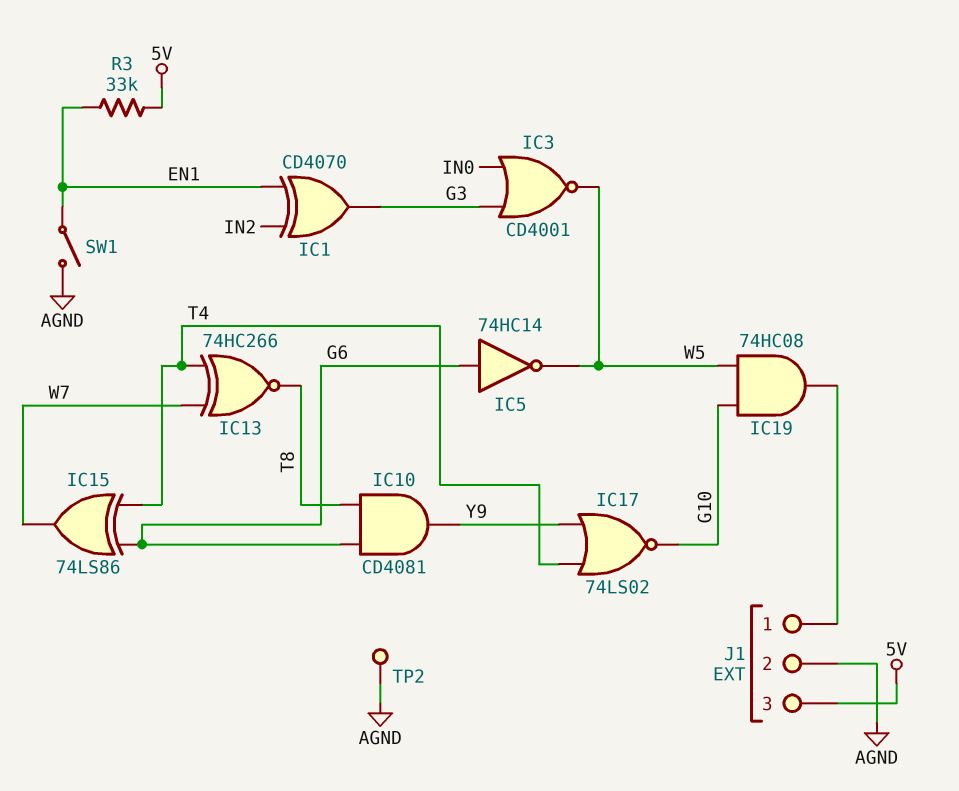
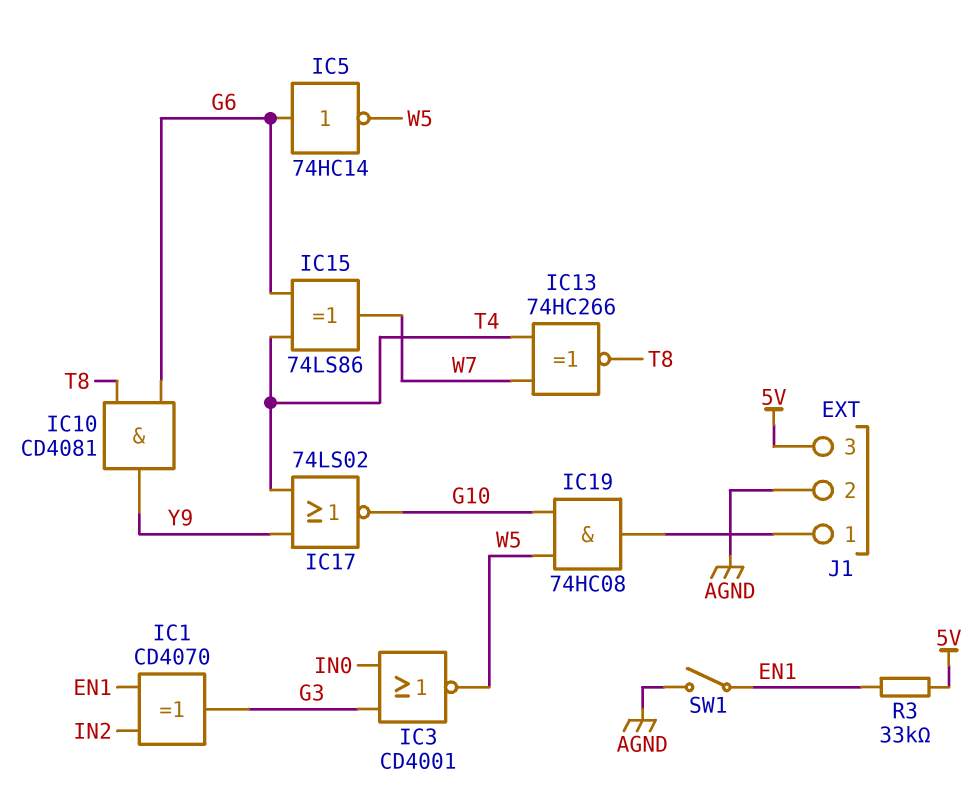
TP2: test point (AGND) -> none

